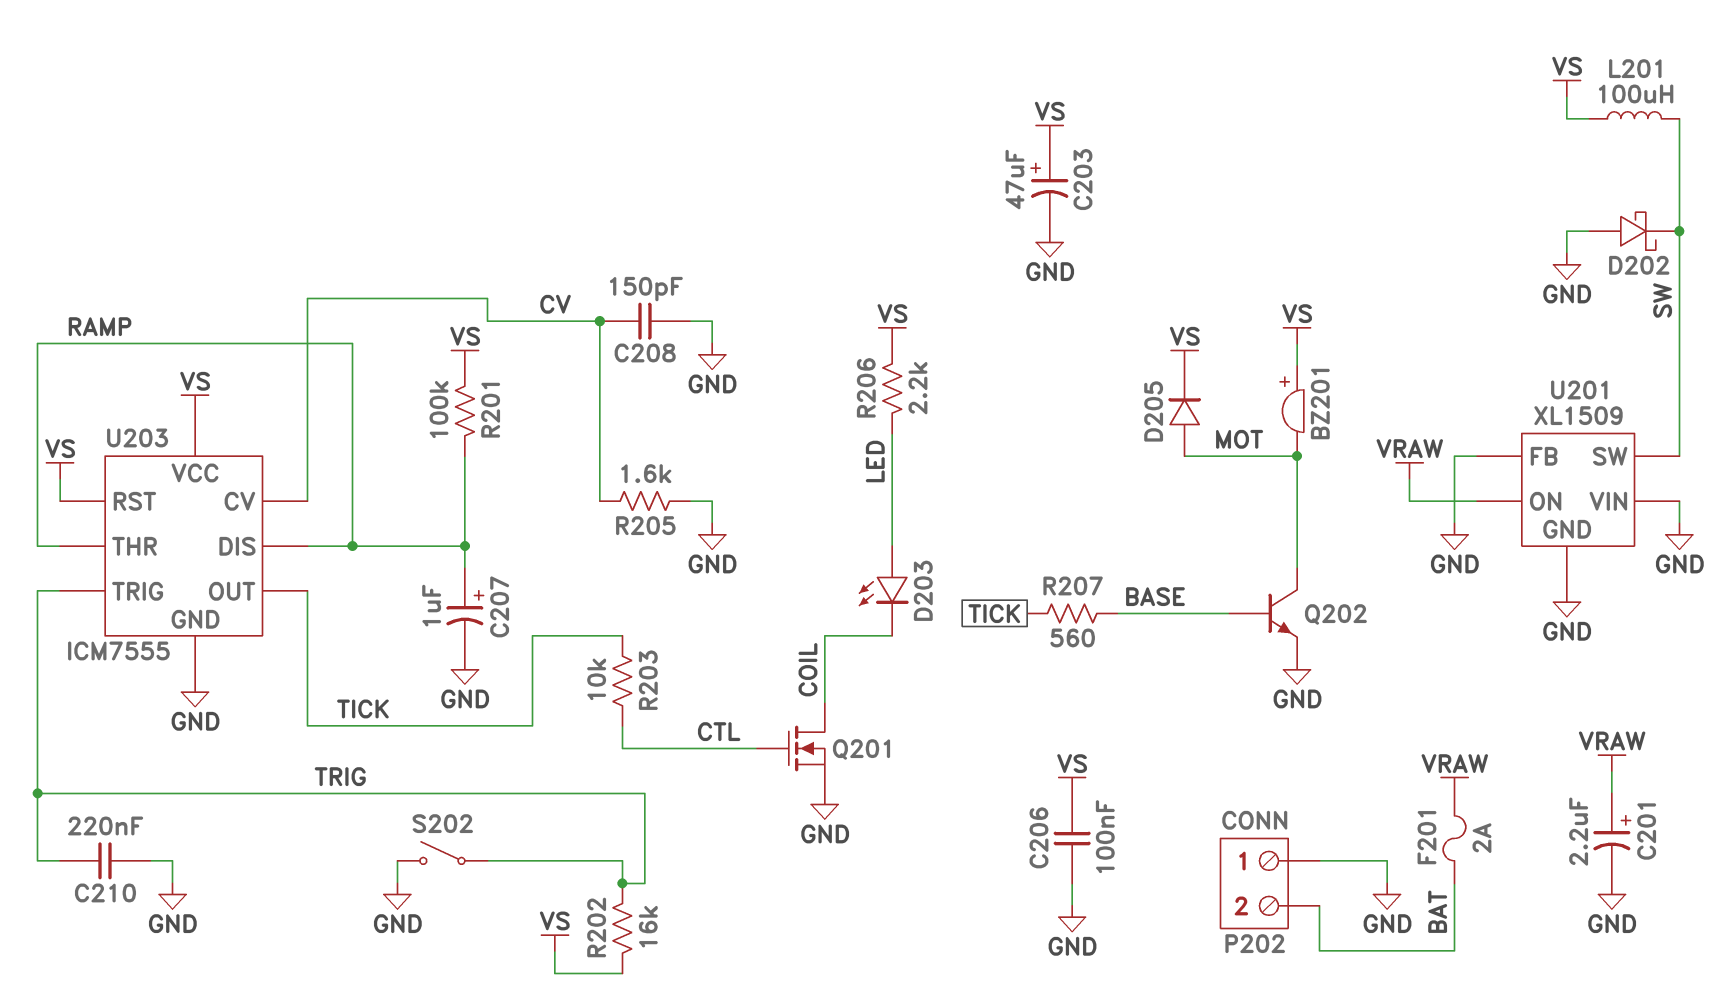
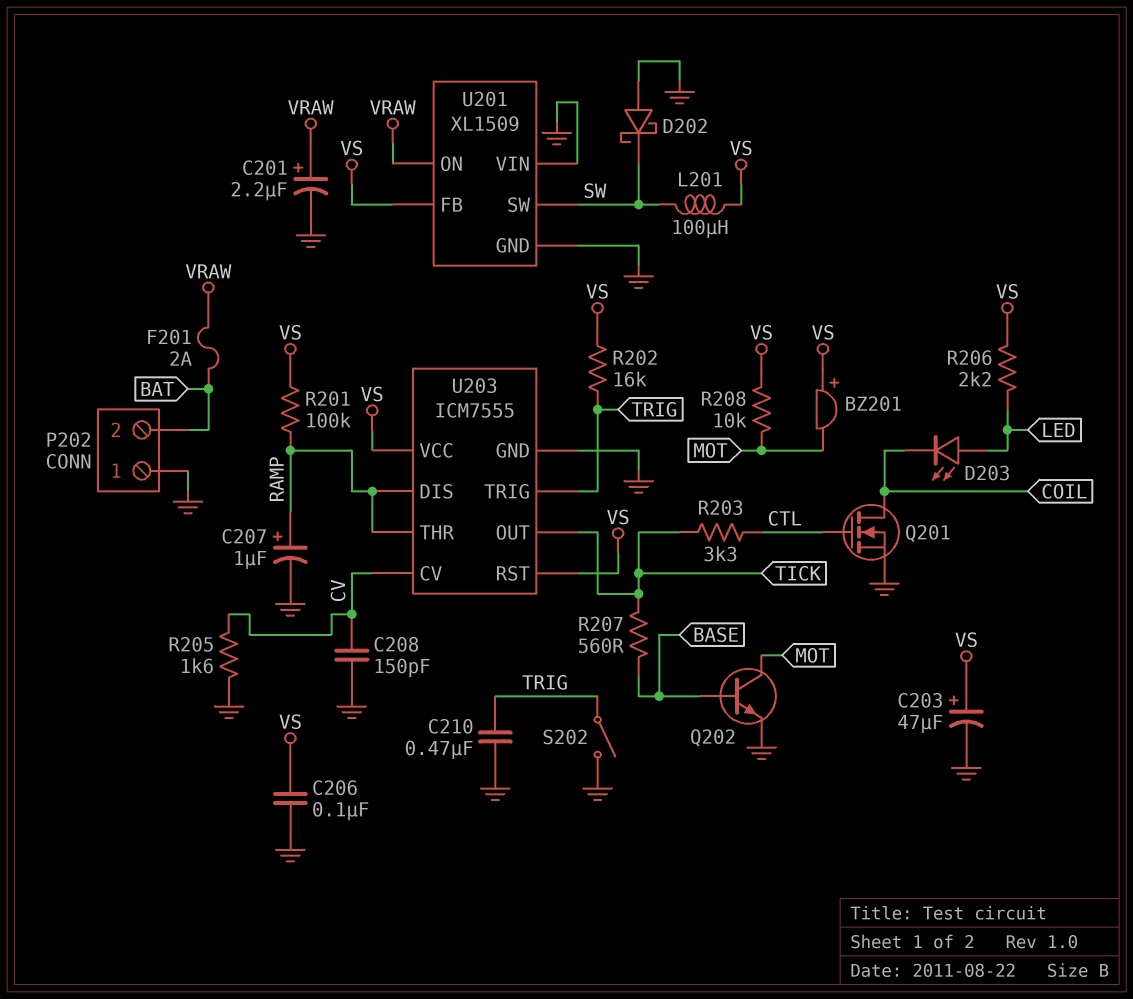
C210: 220nF (GND, TRIG) -> 470nF (GND, TRIG)
D205: diode (A MOT, K VS) -> none
R203: 10k (CTL, TICK) -> 3.3k (CTL, TICK)
R208: none -> 10k (MOT, VS)
U201 pin FB: GND -> VS

